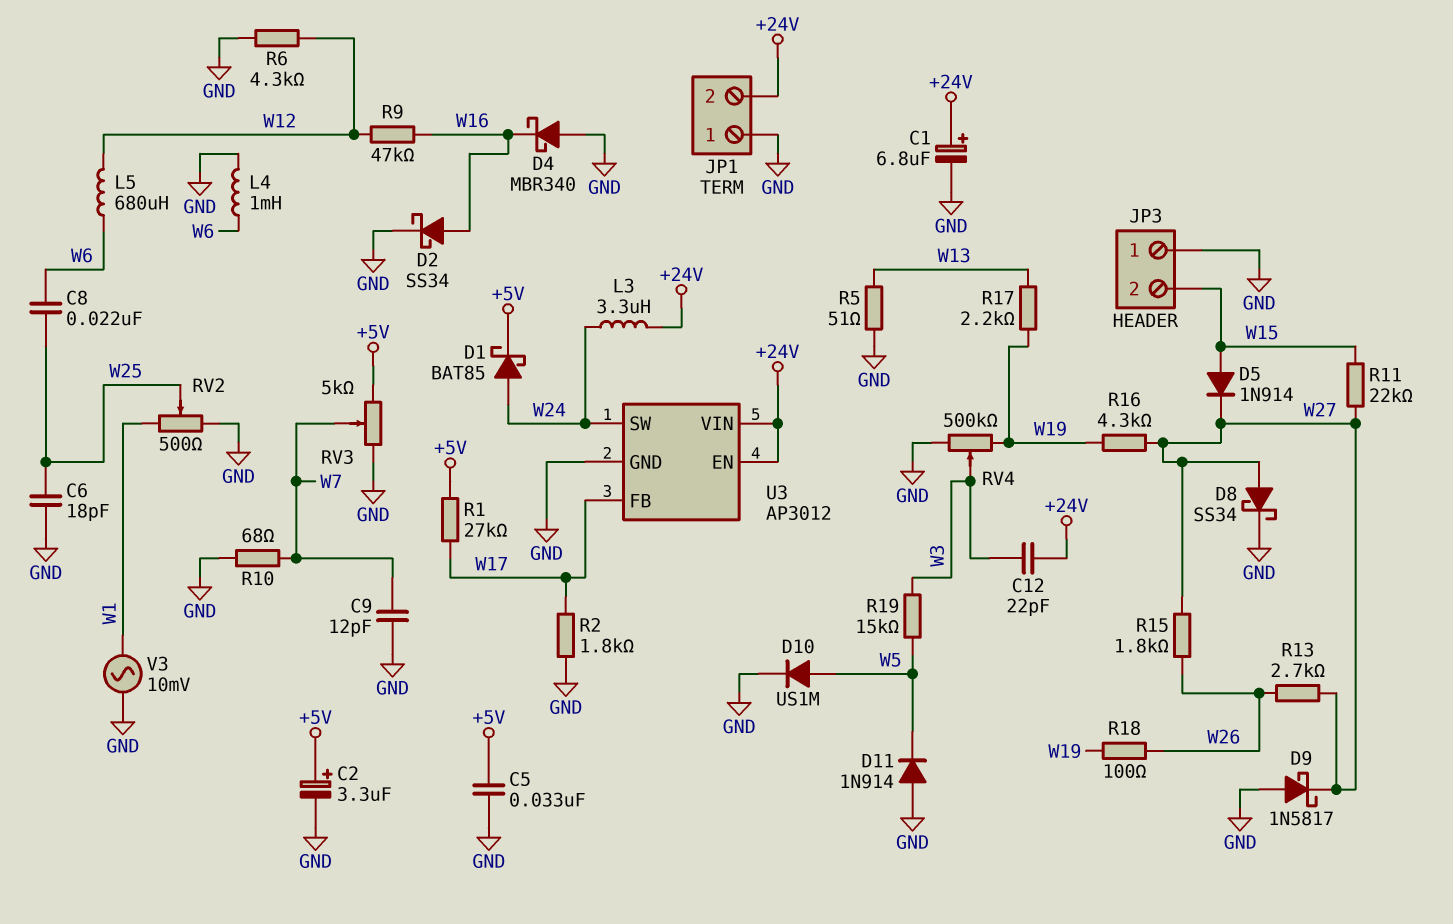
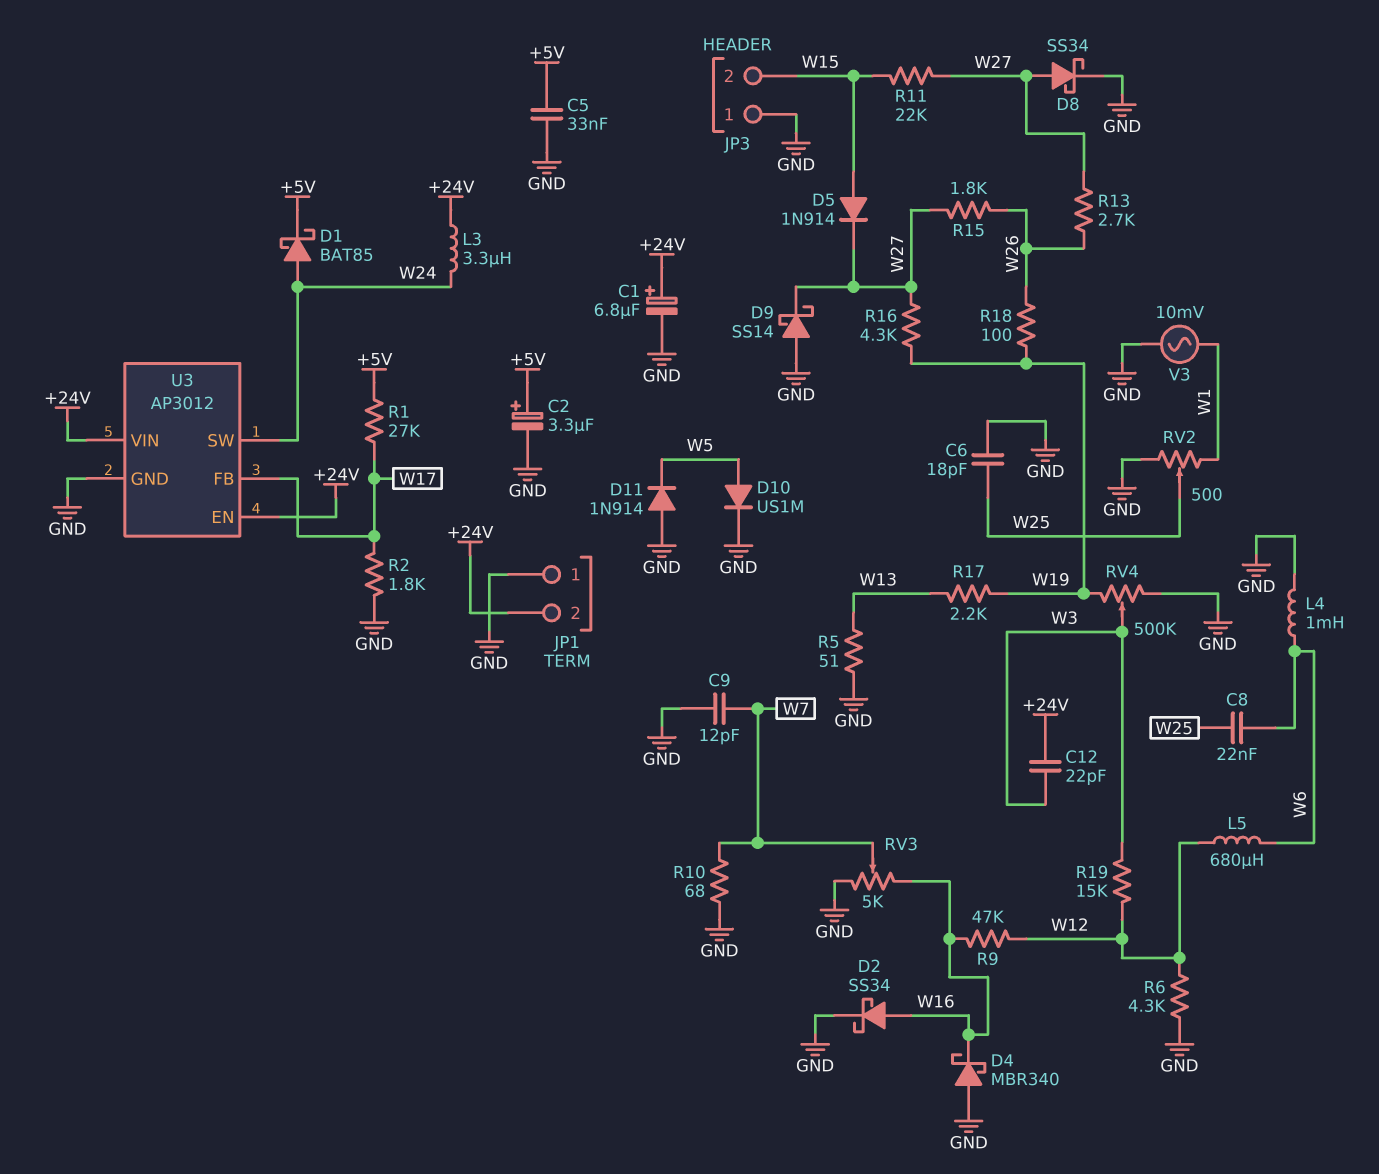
D9: schottky 1N5817 (A GND, K W27) -> schottky SS14 (A GND, K W27)
R19: 15k (W3, W5) -> 15k (W3, W12)
RV3: 5k (+5V, GND, wiper W7) -> 5k (GND, W16, wiper W7)

